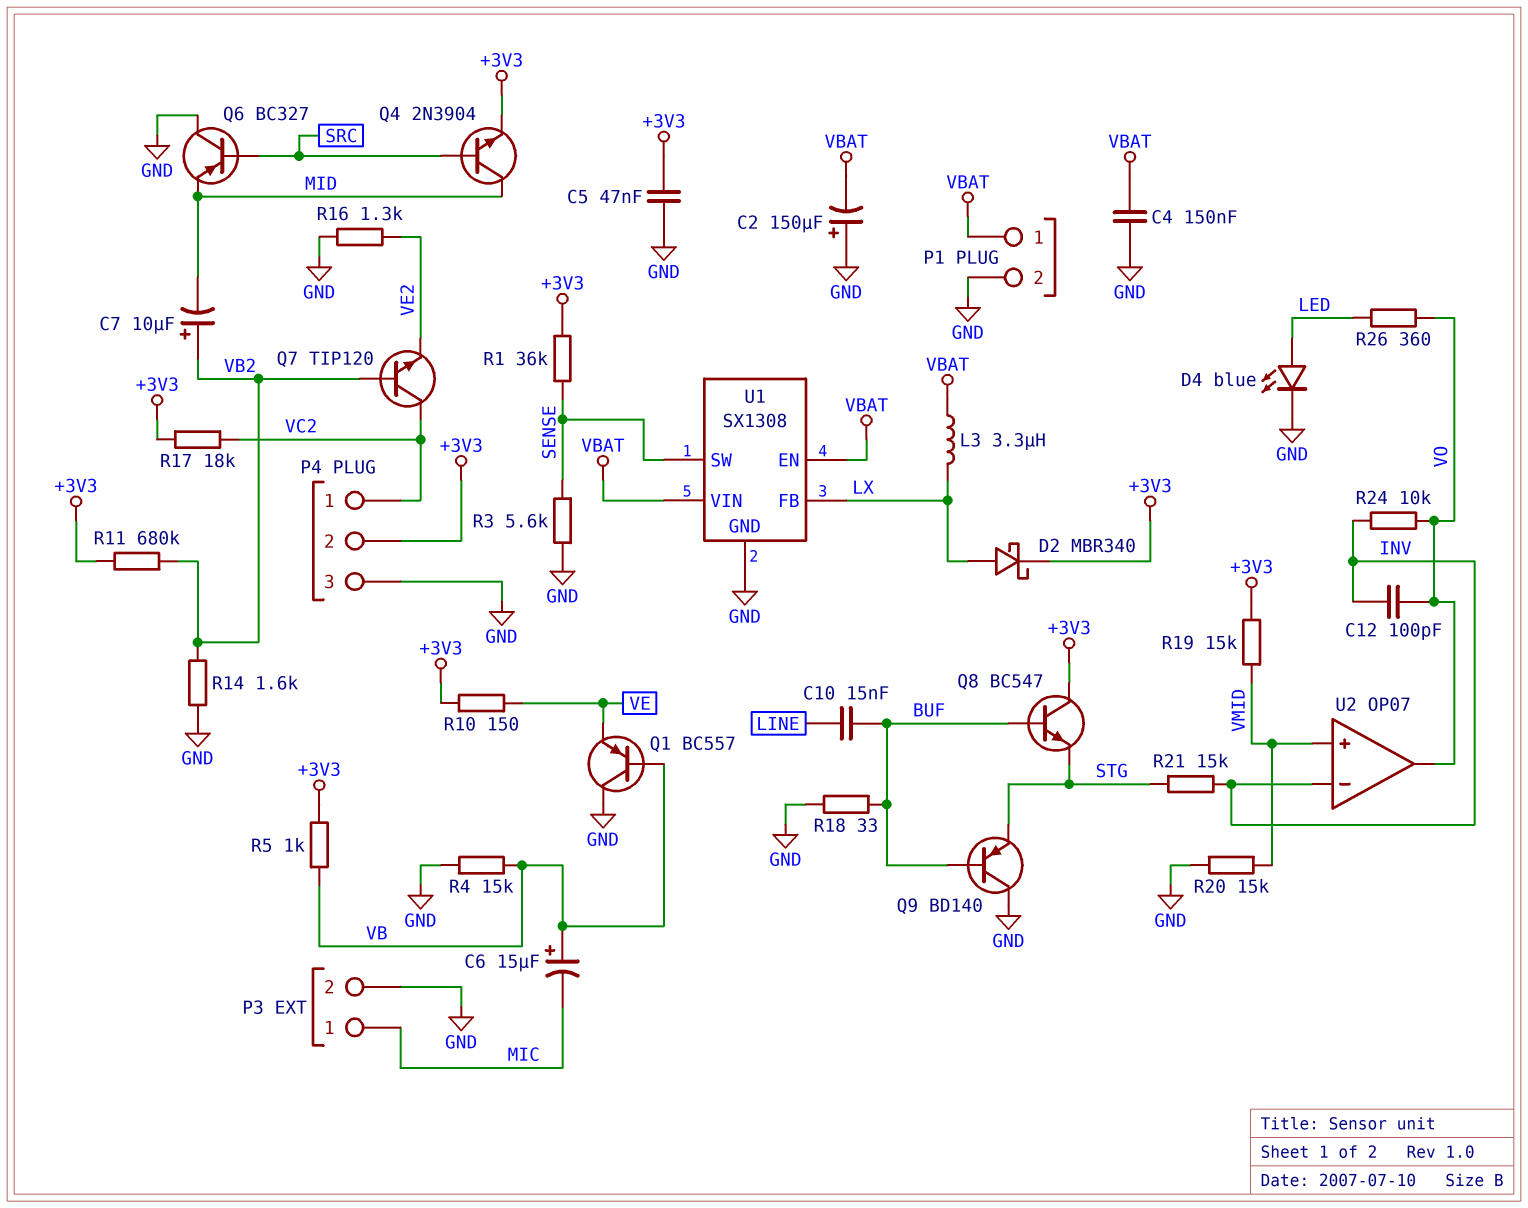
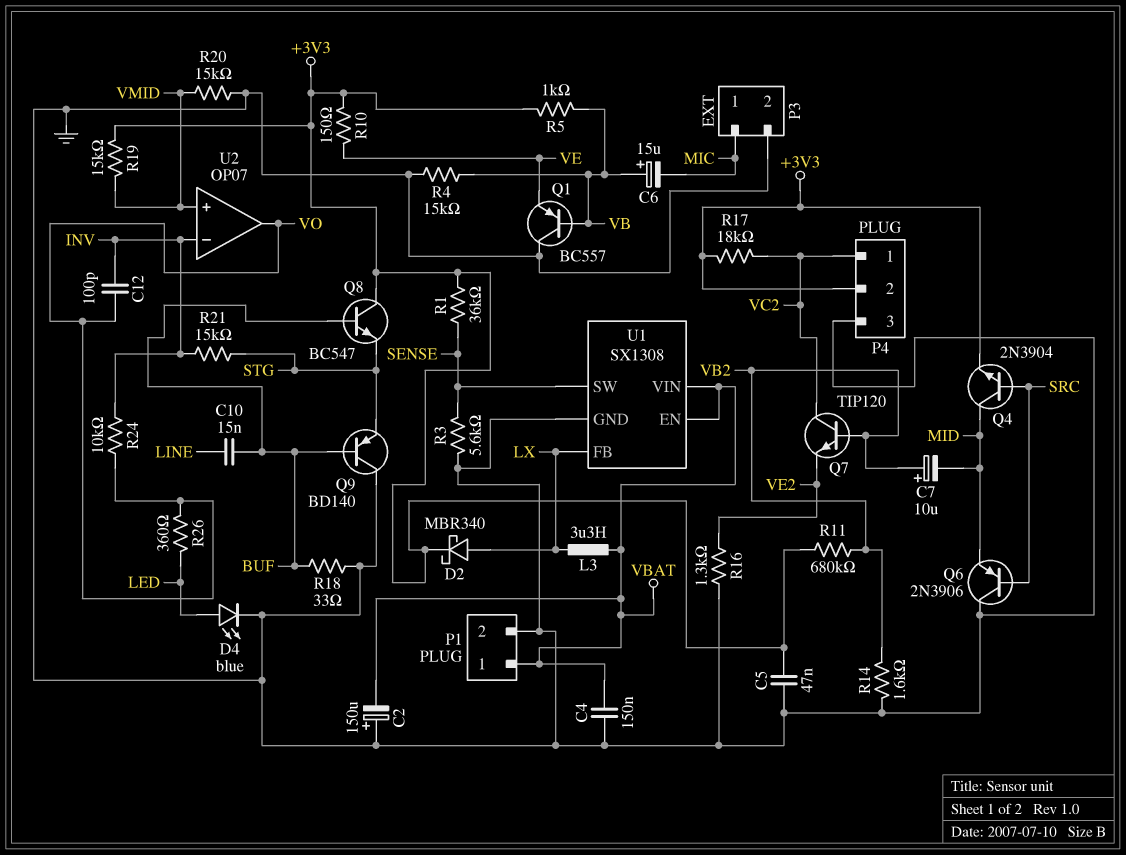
Q6: PNP BC327 (B SRC, C GND, E MID) -> PNP 2N3906 (B SRC, C GND, E MID)

